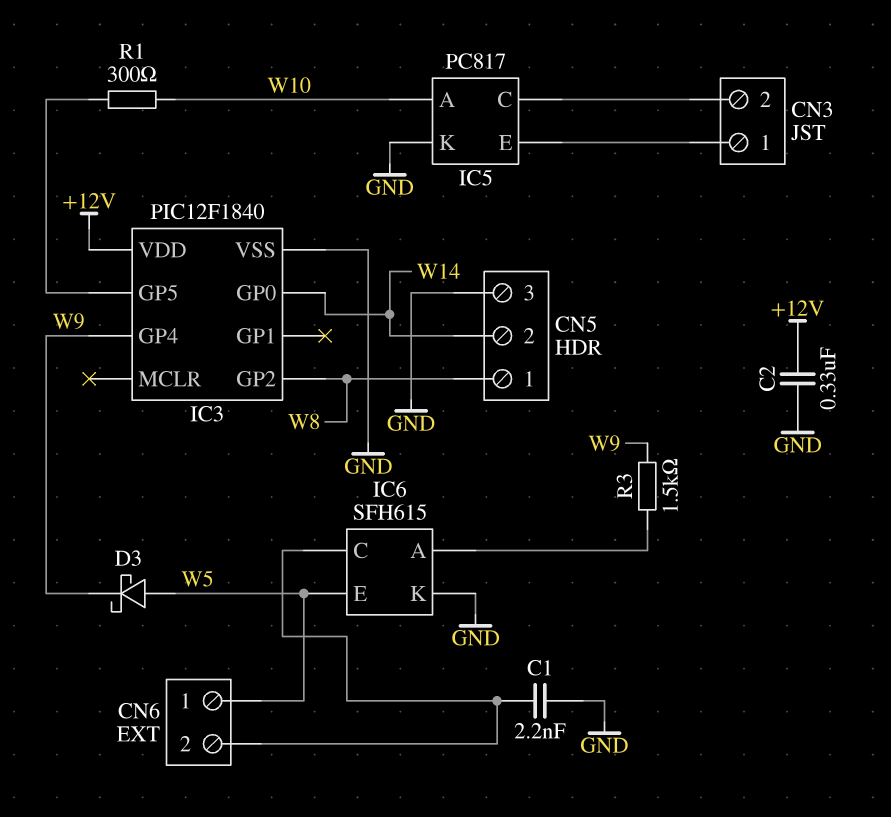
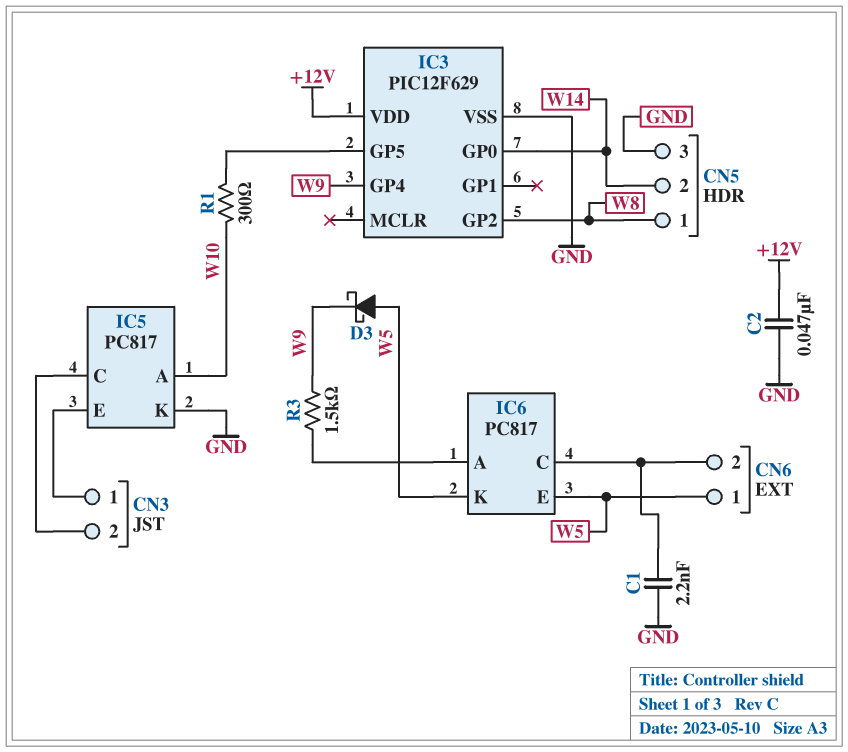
C2: 330nF (+12V, GND) -> 47nF (+12V, GND)
IC3: PIC12F1840 -> PIC12F629
IC6: SFH615 -> PC817
IC6 pin K: GND -> W5

